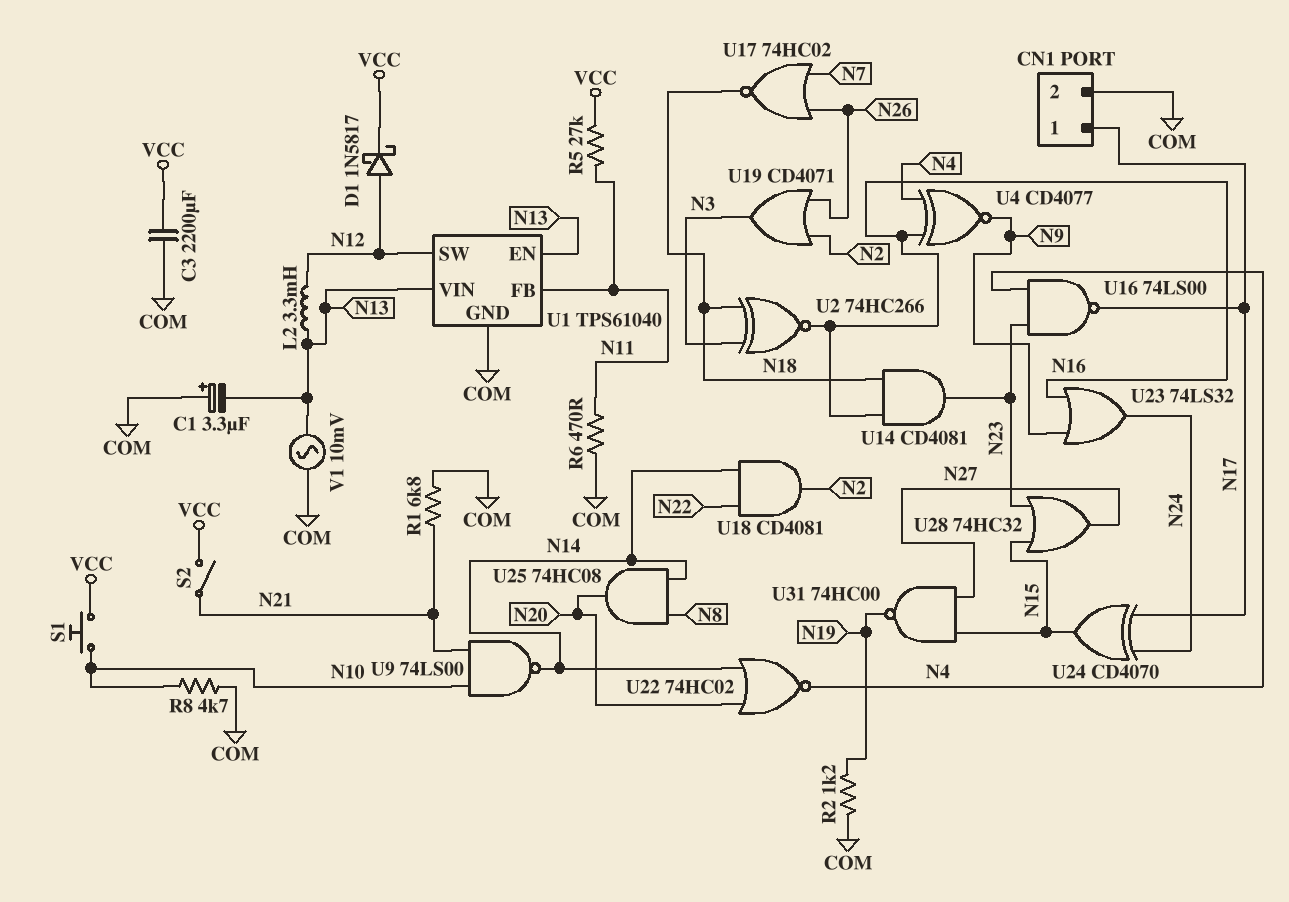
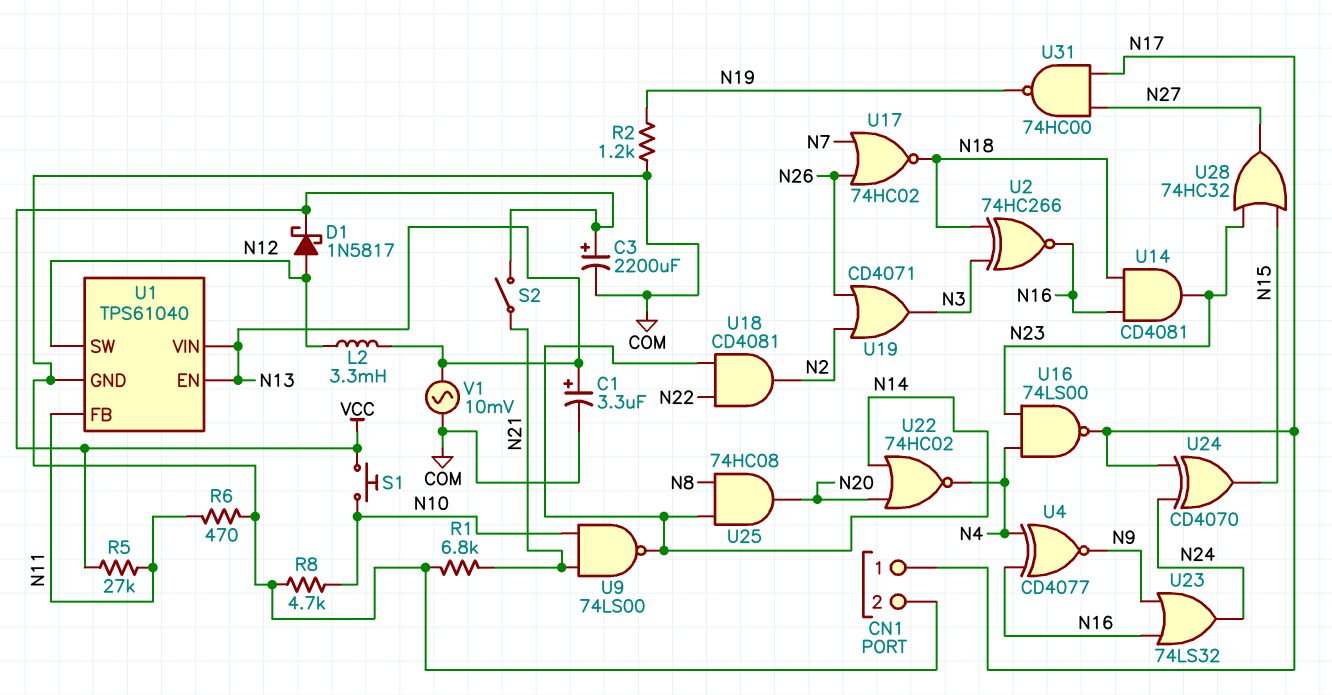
C1: 3.3uF (plus COM, minus N13) -> 3.3uF (plus N13, minus COM)
C3: 2200uF (COM, VCC) -> 2200uF (plus VCC, minus COM)
U31: NAND 74HC00 (in N15, in N27, out N19) -> NAND 74HC00 (in N17, in N27, out N19)

